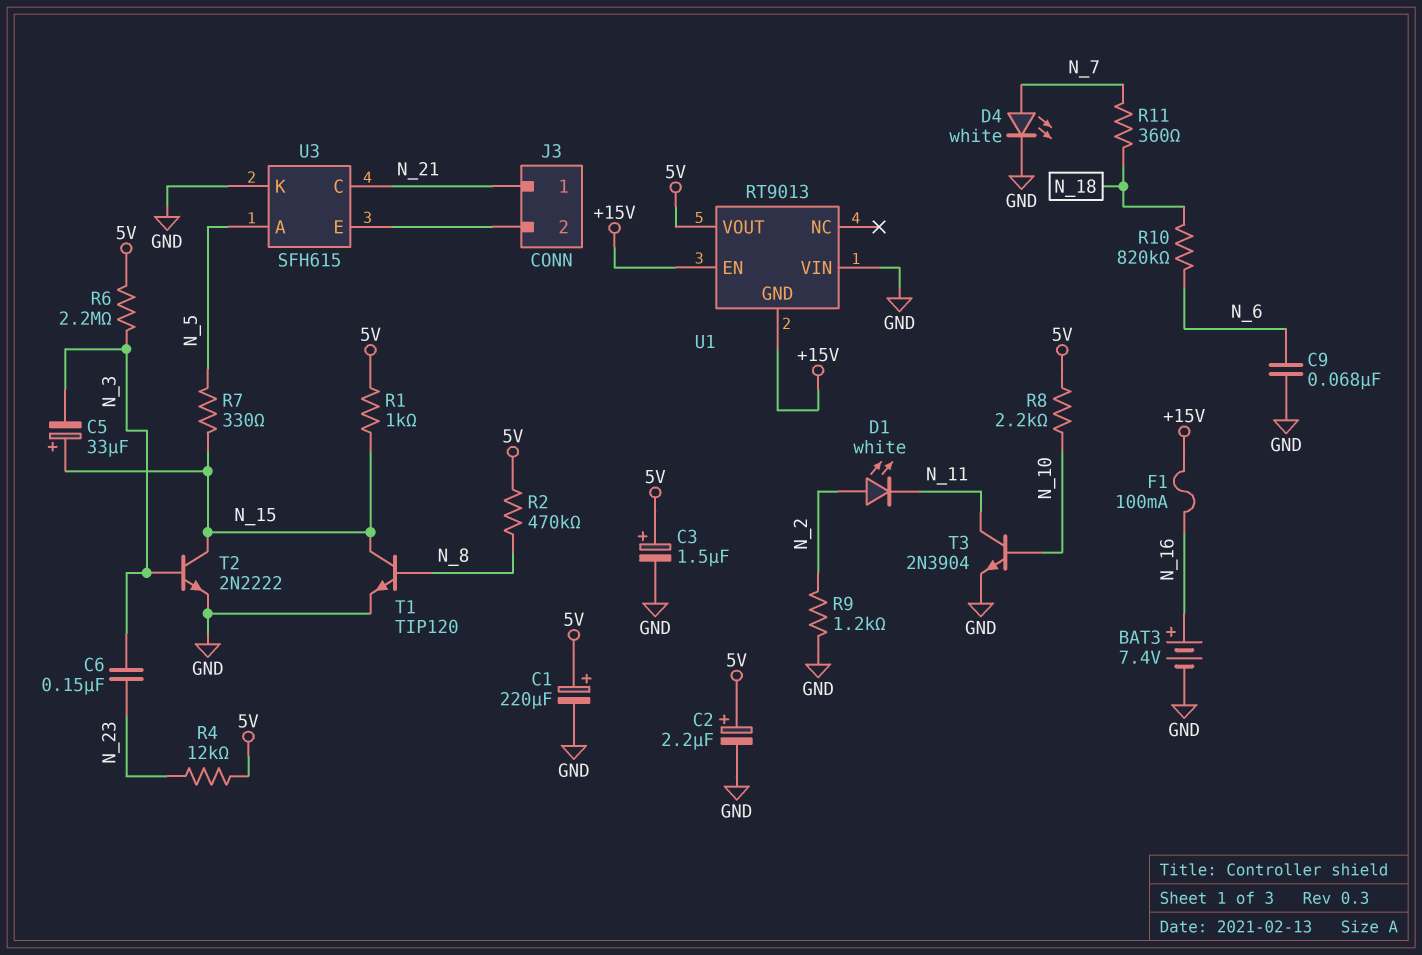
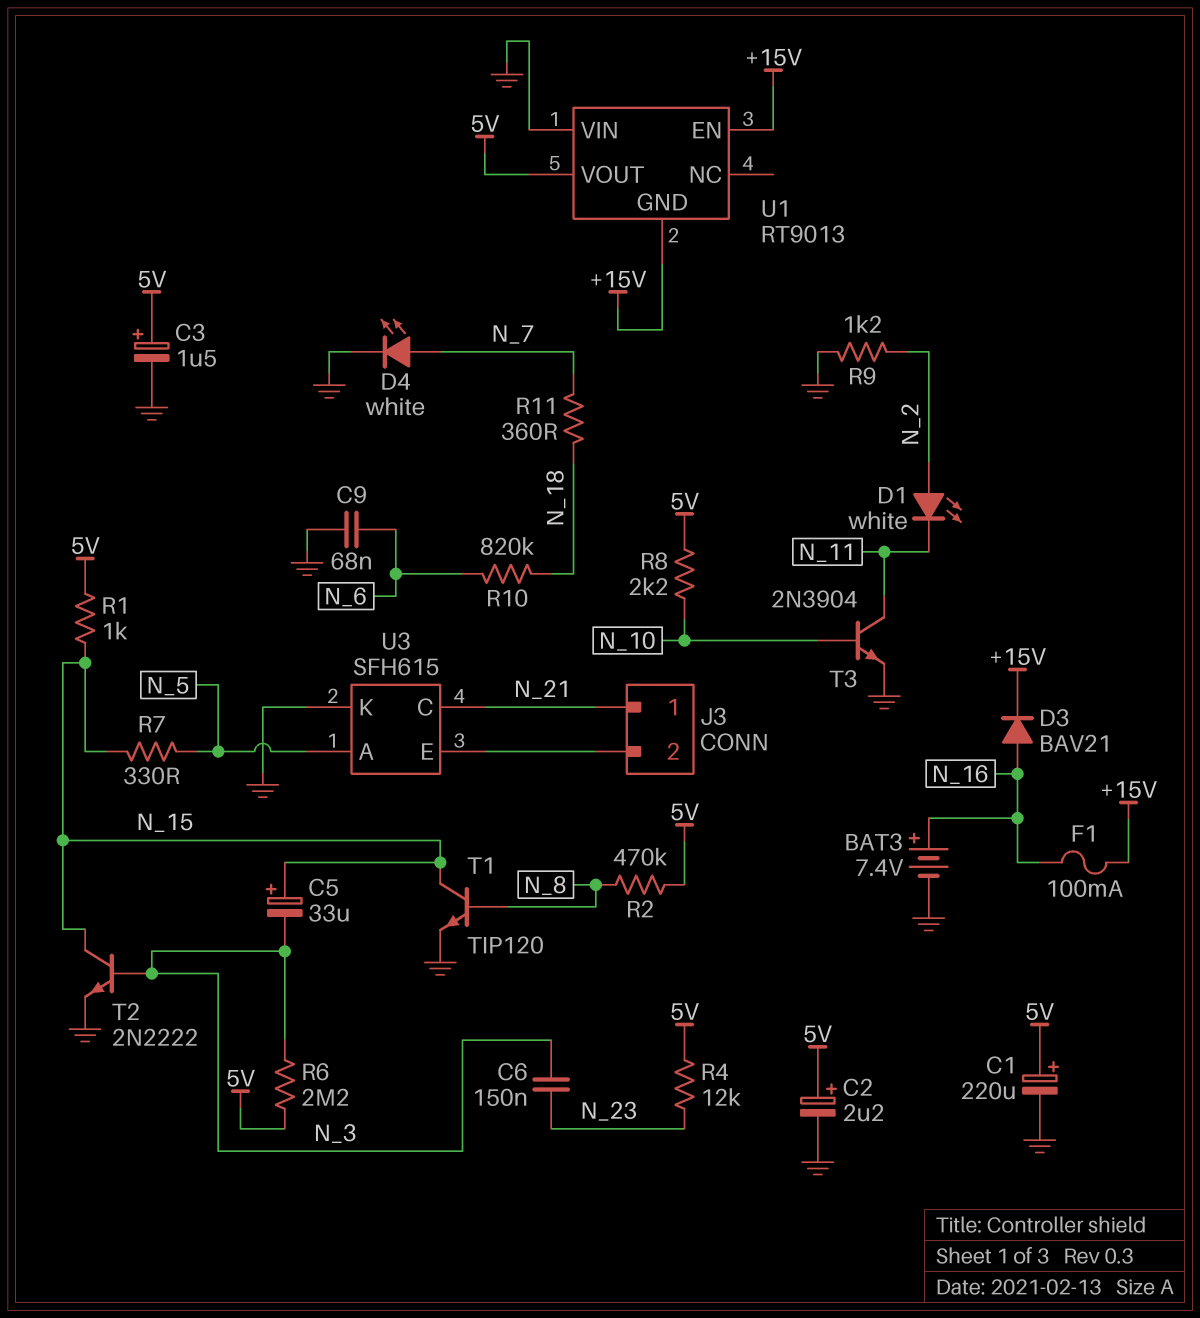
D3: none -> diode BAV21 (A N_16, K +15V)

